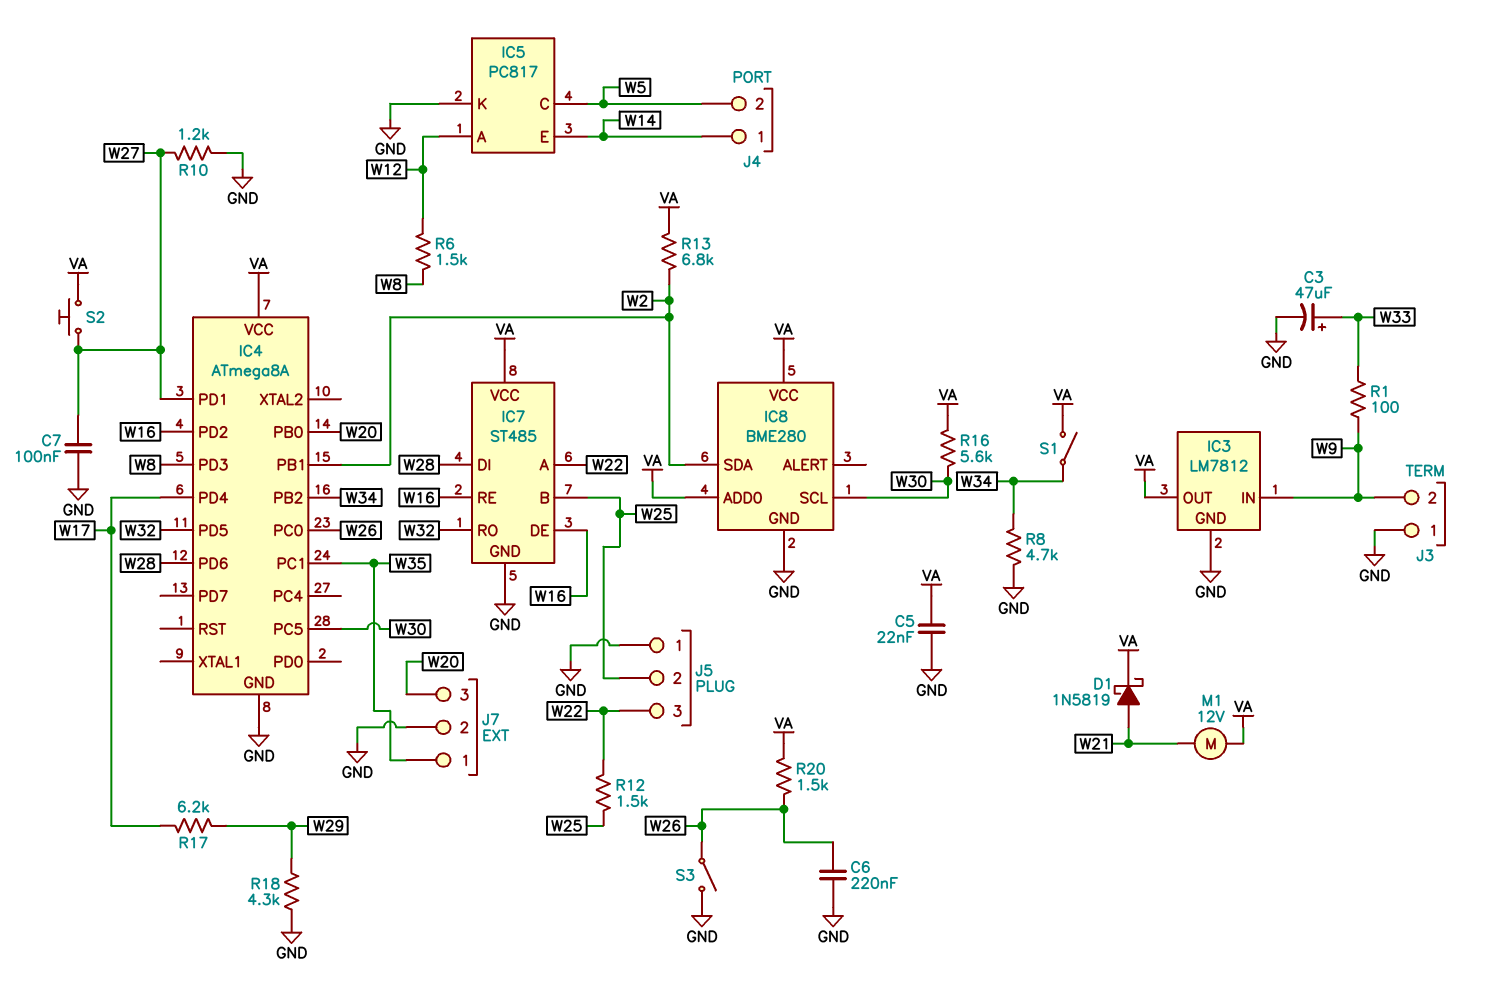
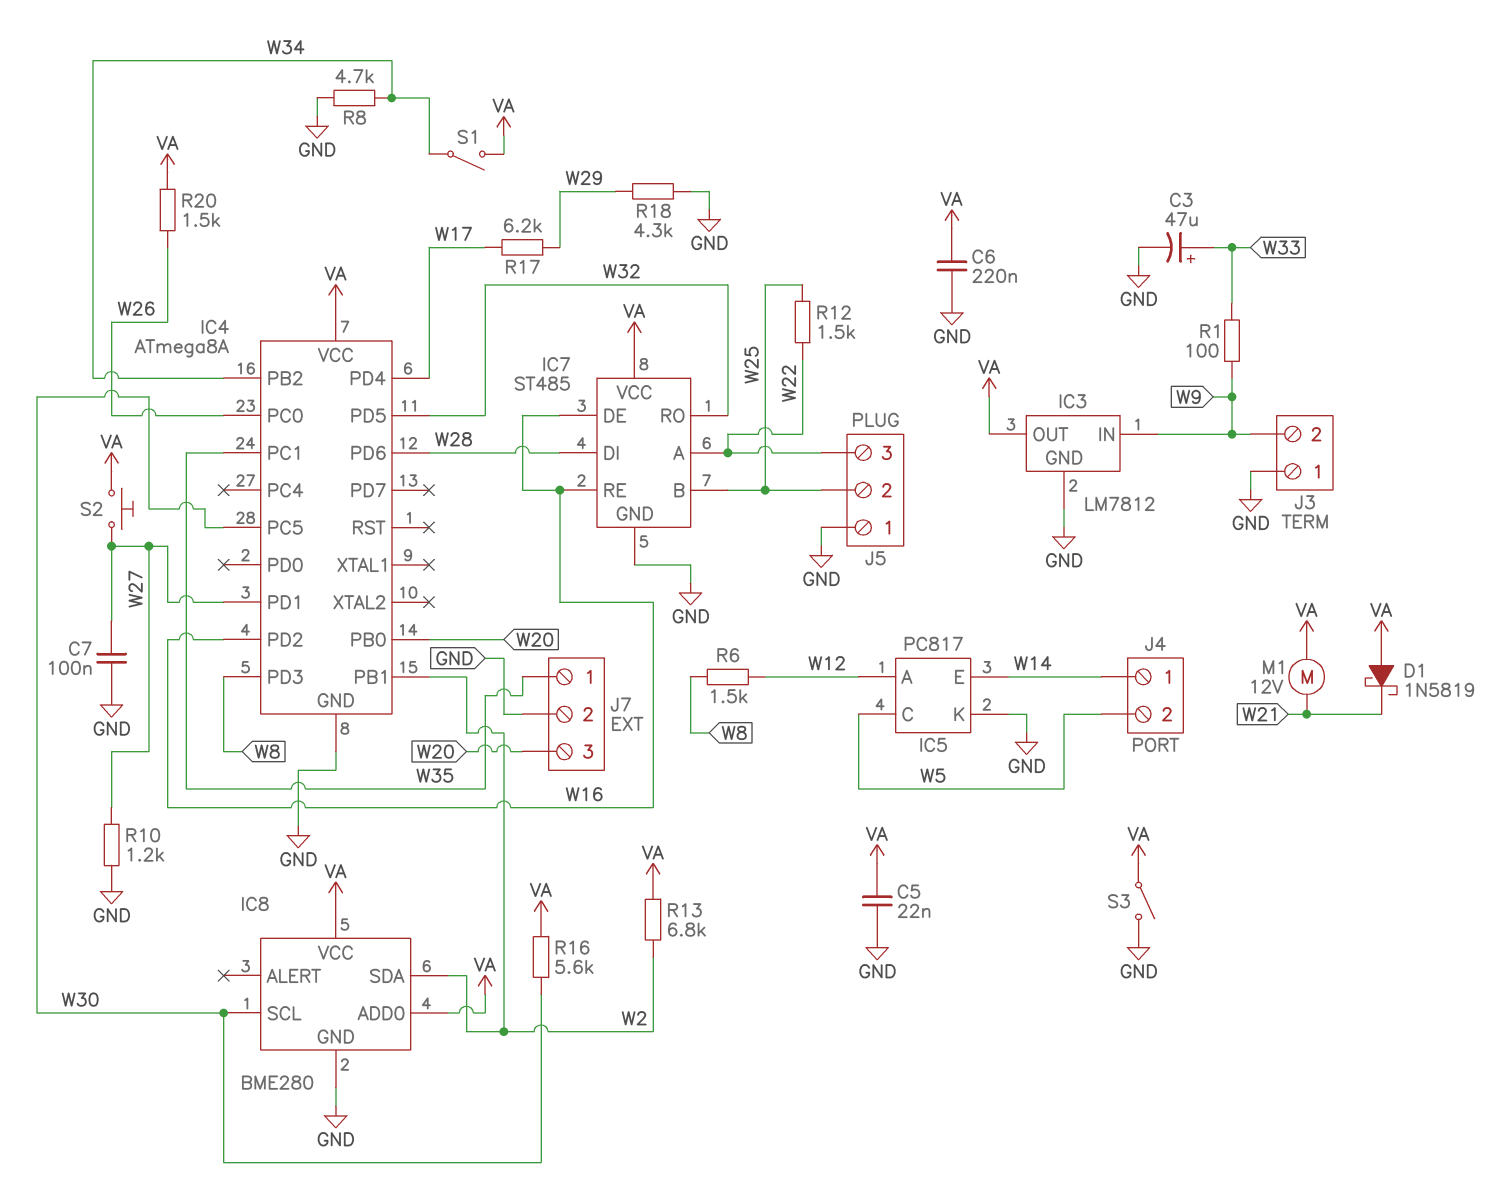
C6: 220nF (GND, W26) -> 220nF (GND, VA)
D1: schottky 1N5819 (A W21, K VA) -> schottky 1N5819 (A VA, K W21)
S3: switch (GND, W26) -> switch (GND, VA)

